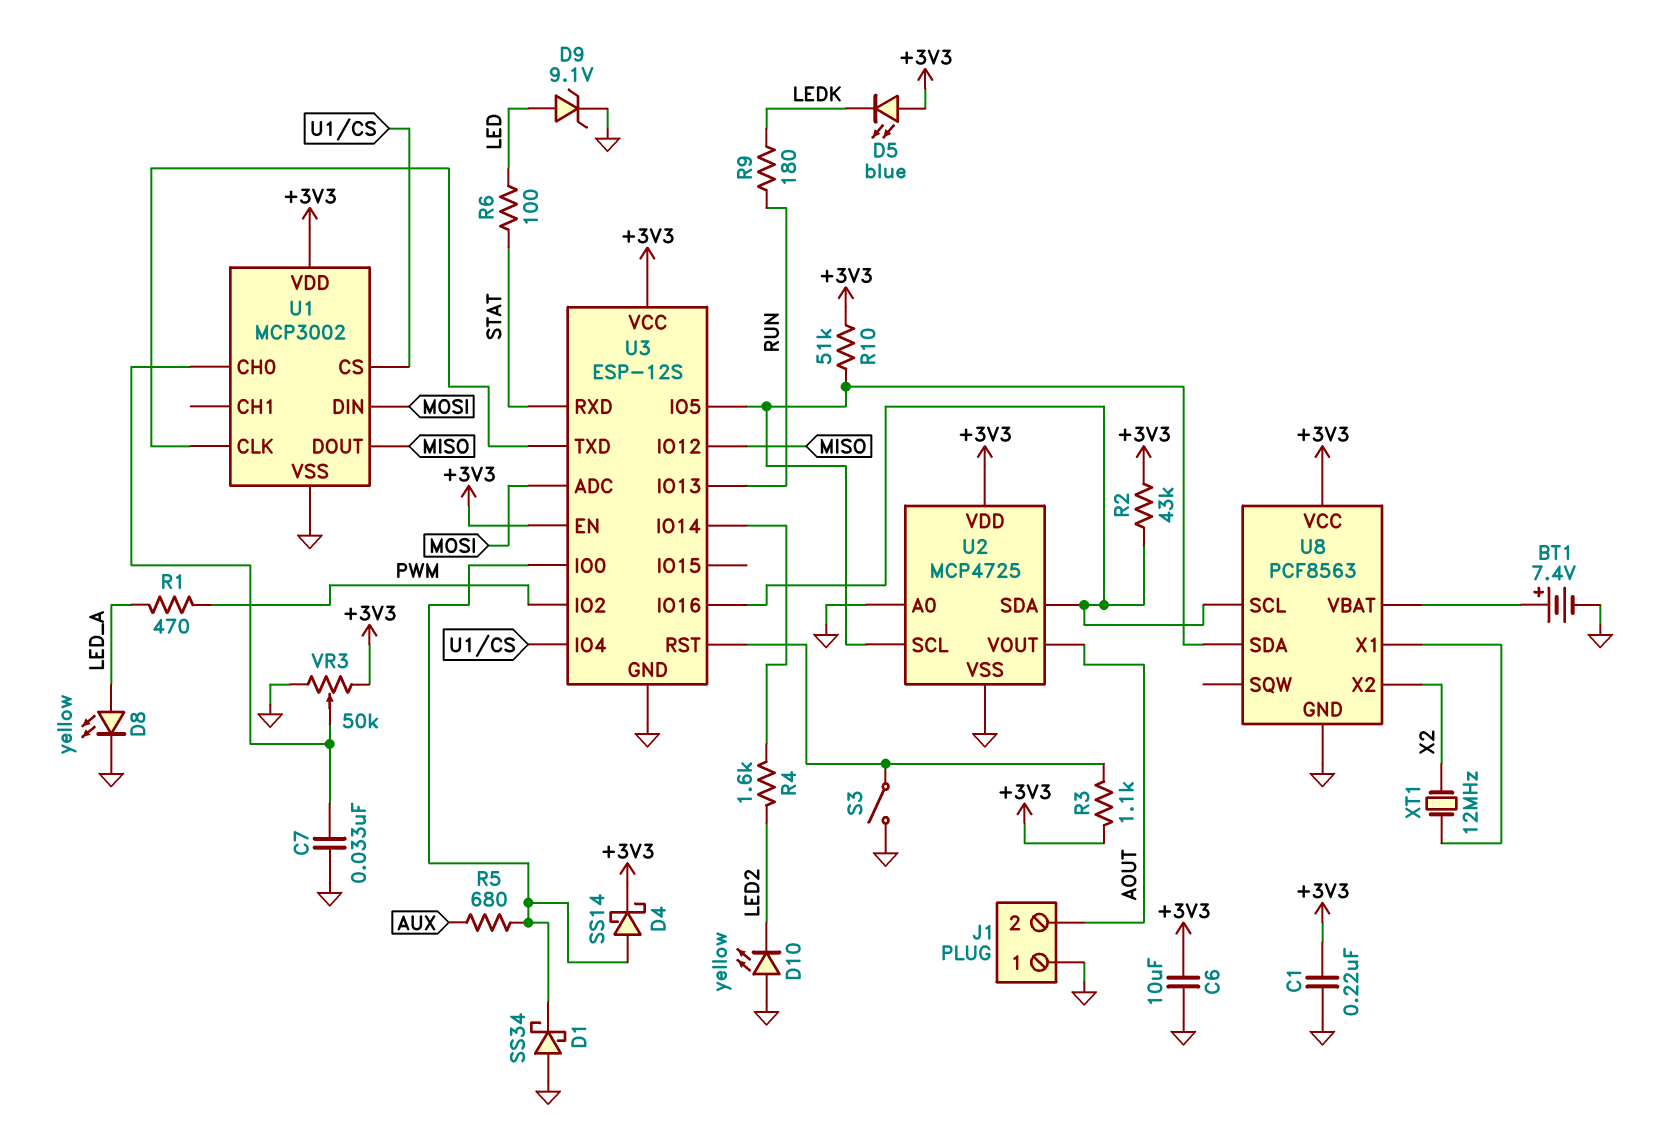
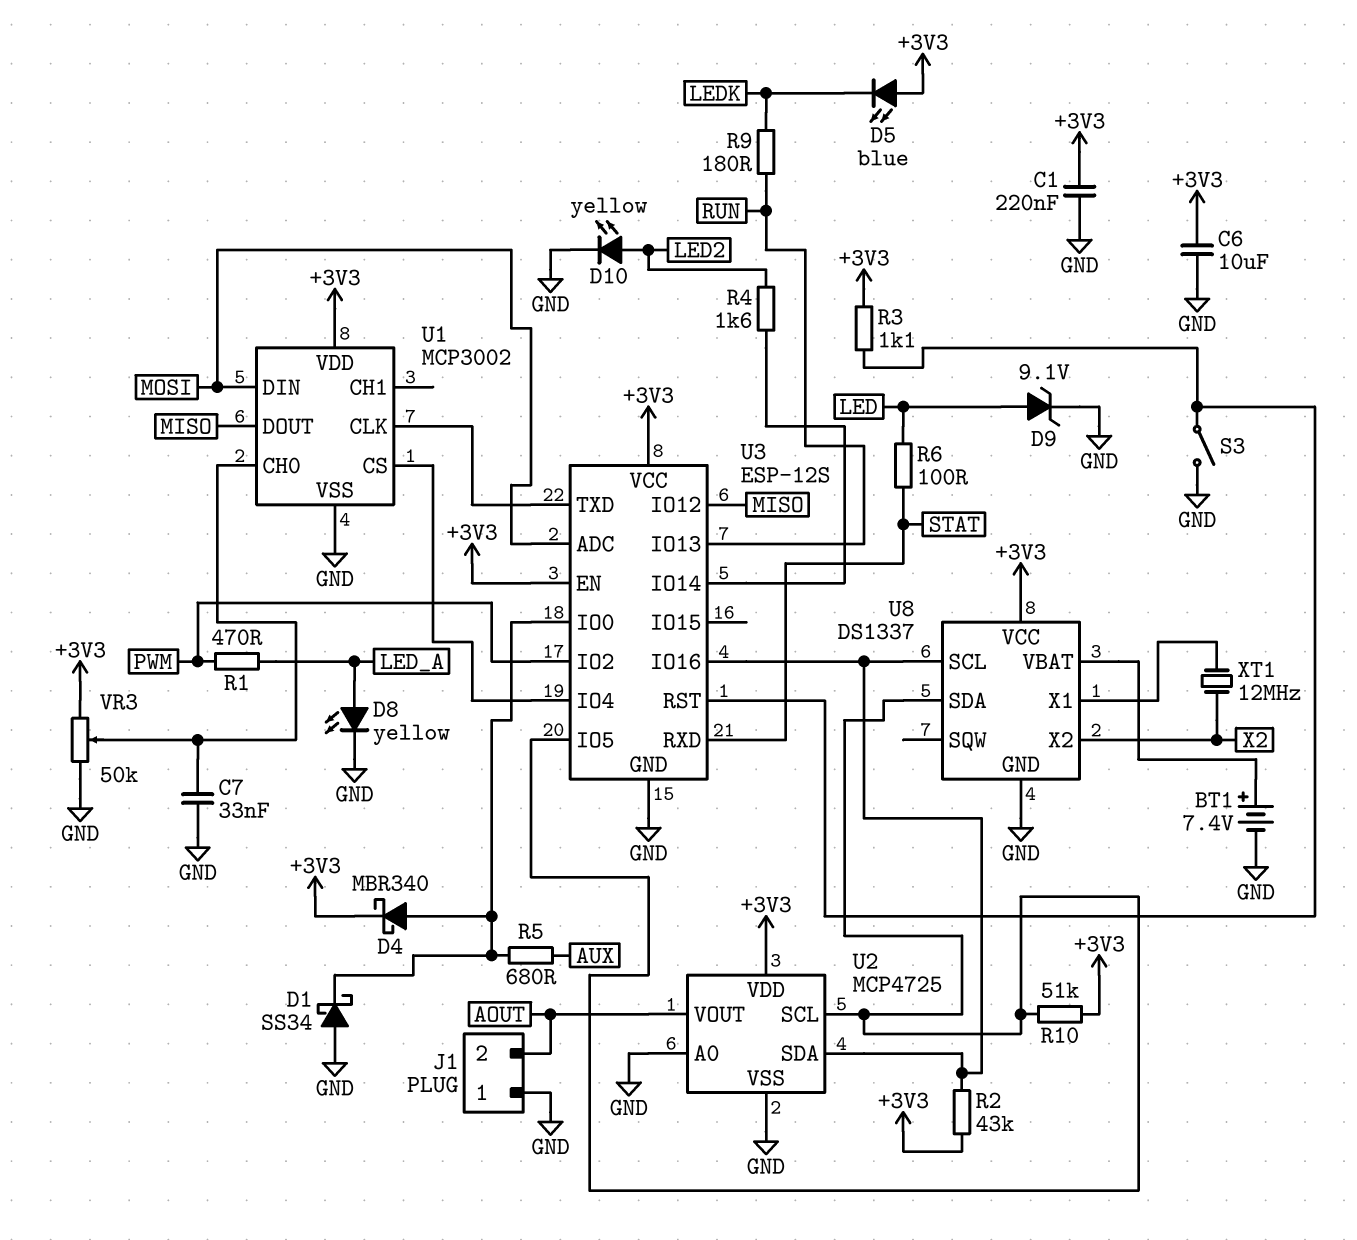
D4: schottky SS14 (A U3/IO0, K +3V3) -> schottky MBR340 (A U3/IO0, K +3V3)
D10: LED yellow (A GND, K LED2) -> LED yellow (A LED2, K GND)
U8: PCF8563 -> DS1337

